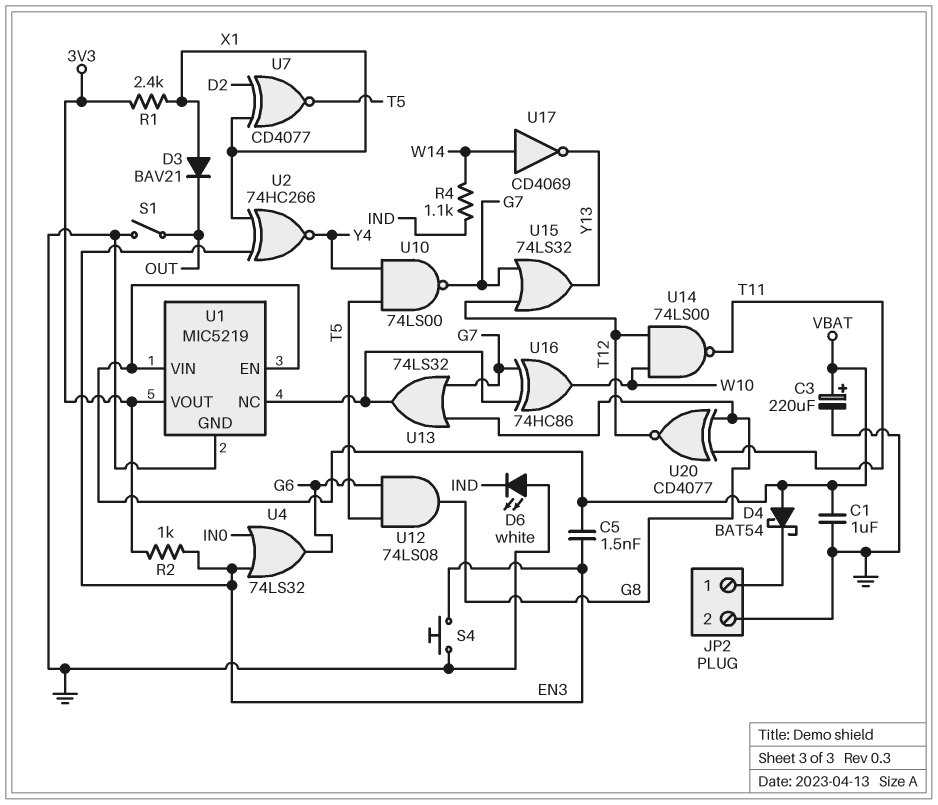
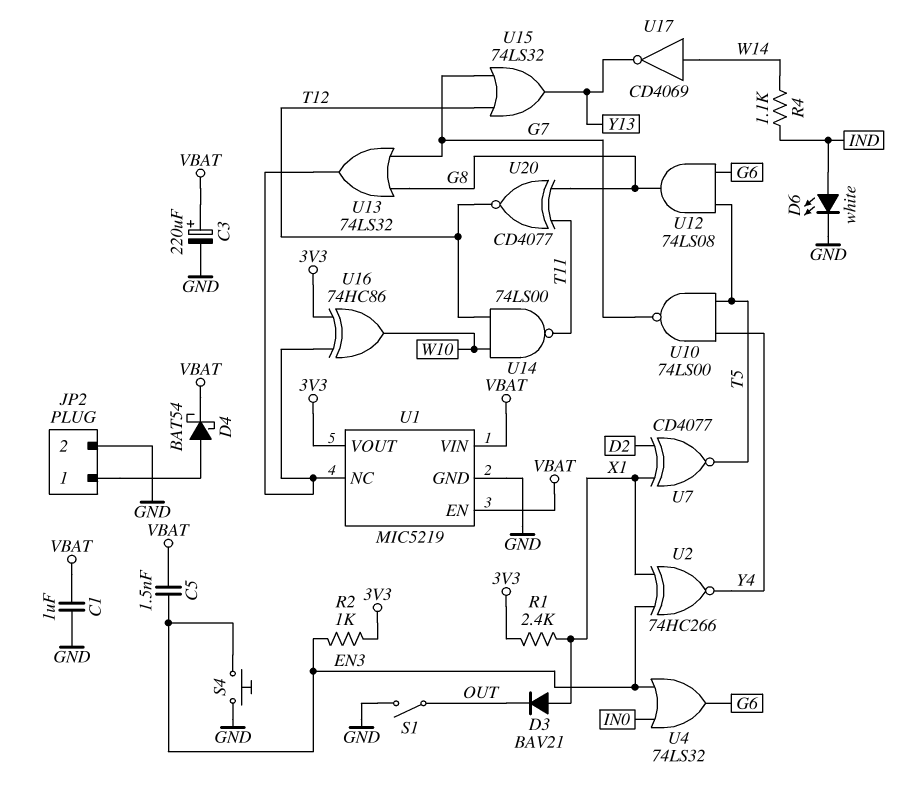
D4: schottky BAT54 (A VBAT, K JP2/1) -> schottky BAT54 (A JP2/1, K VBAT)
D6: LED white (A GND, K IND) -> LED white (A IND, K GND)
U16: XOR 74HC86 (in G7, in U1/NC, out W10) -> XOR 74HC86 (in 3V3, in U1/NC, out W10)

